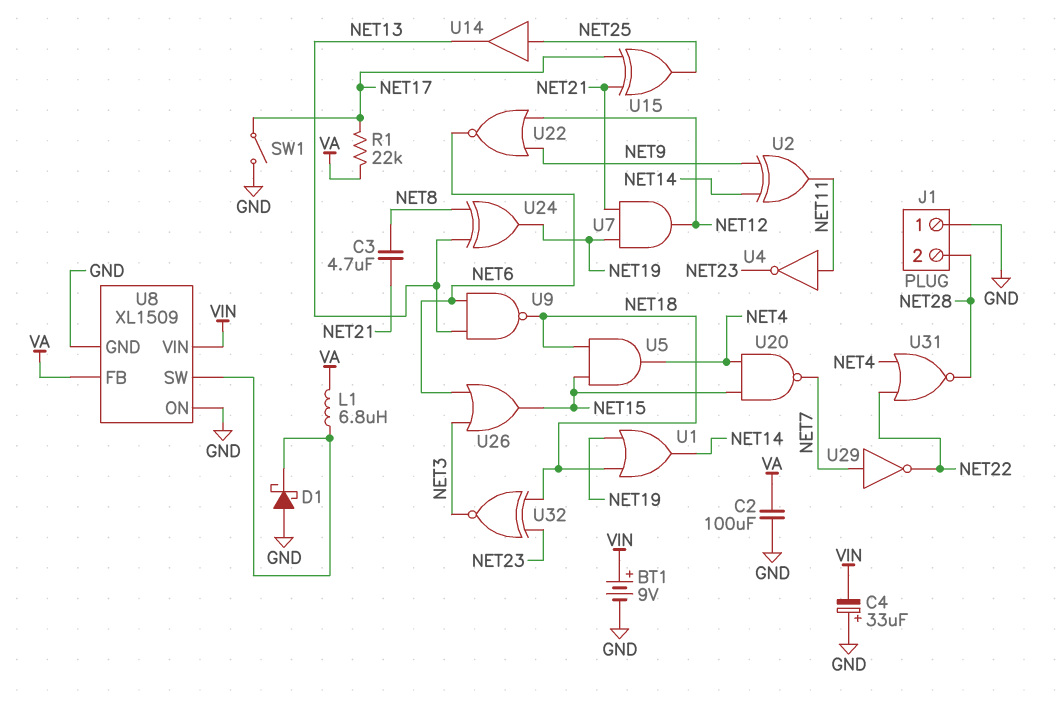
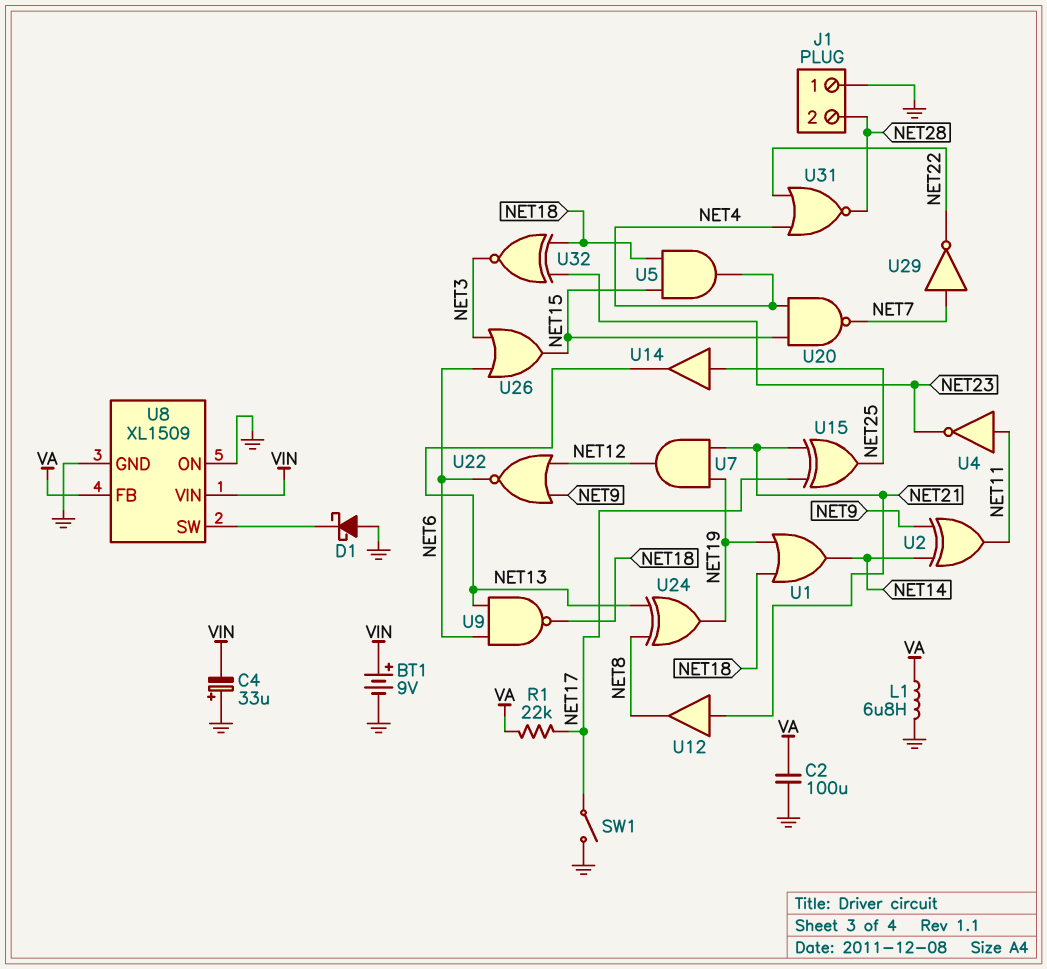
C3: 4.7uF (NET8, NET21) -> none
L1: 6.8uH (U8/SW, VA) -> 6.8uH (GND, VA)
U12: none -> buffer (in NET21, out NET8)

